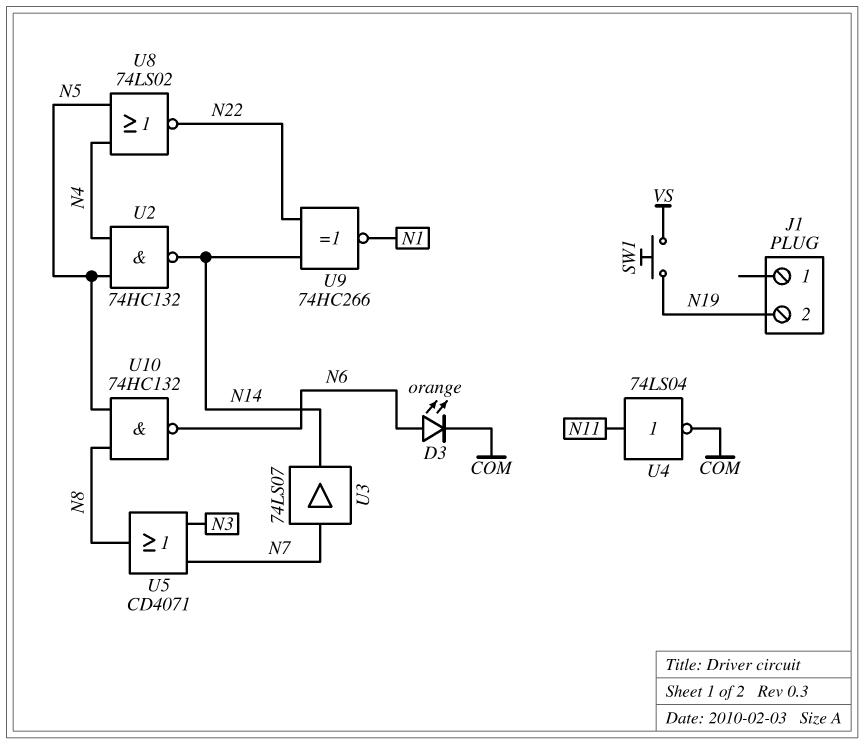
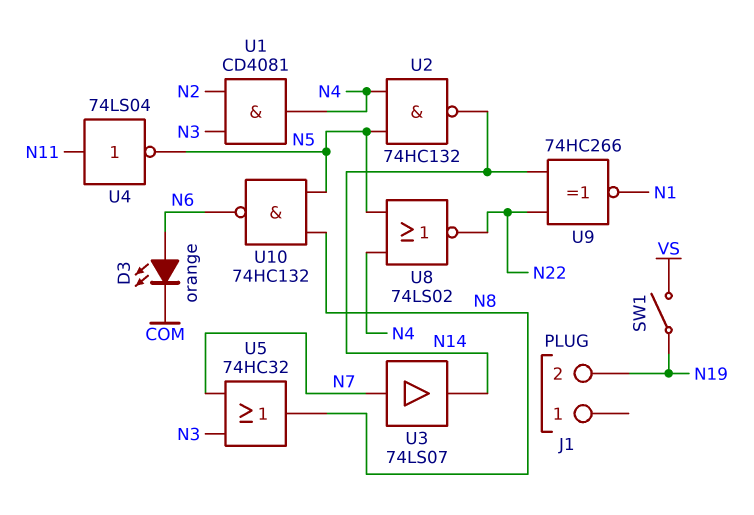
SW1: button (N19, VS) -> switch (N19, VS)
U1: none -> AND CD4081 (in N2, in N3, out N4)
U4: NOT 74LS04 (in N11, out COM) -> NOT 74LS04 (in N11, out N5)
U5: OR CD4071 (in N3, in N7, out N8) -> OR 74HC32 (in N3, in N7, out N8)

